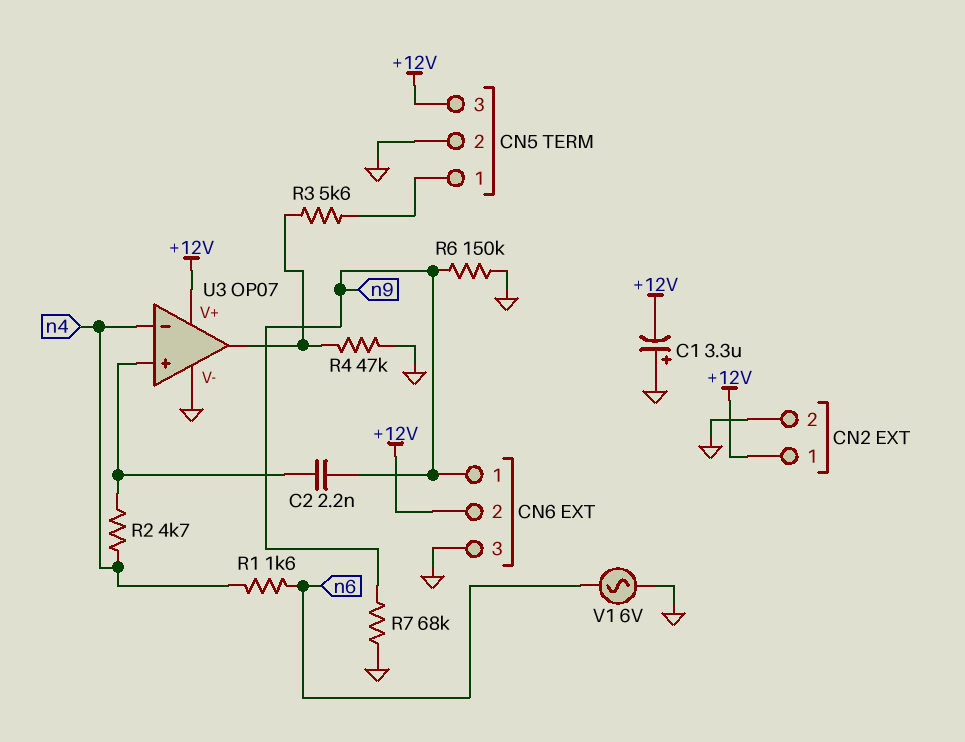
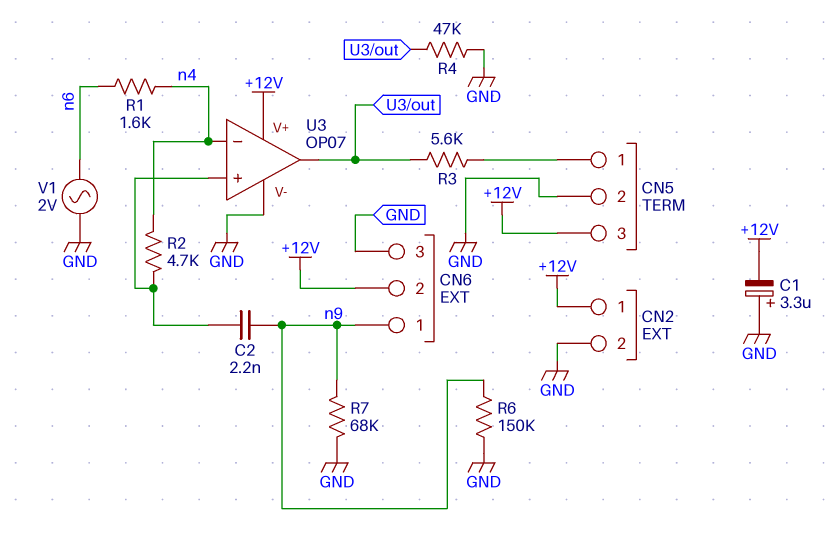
V1: AC 6V (GND, n6) -> AC 2V (GND, n6)

